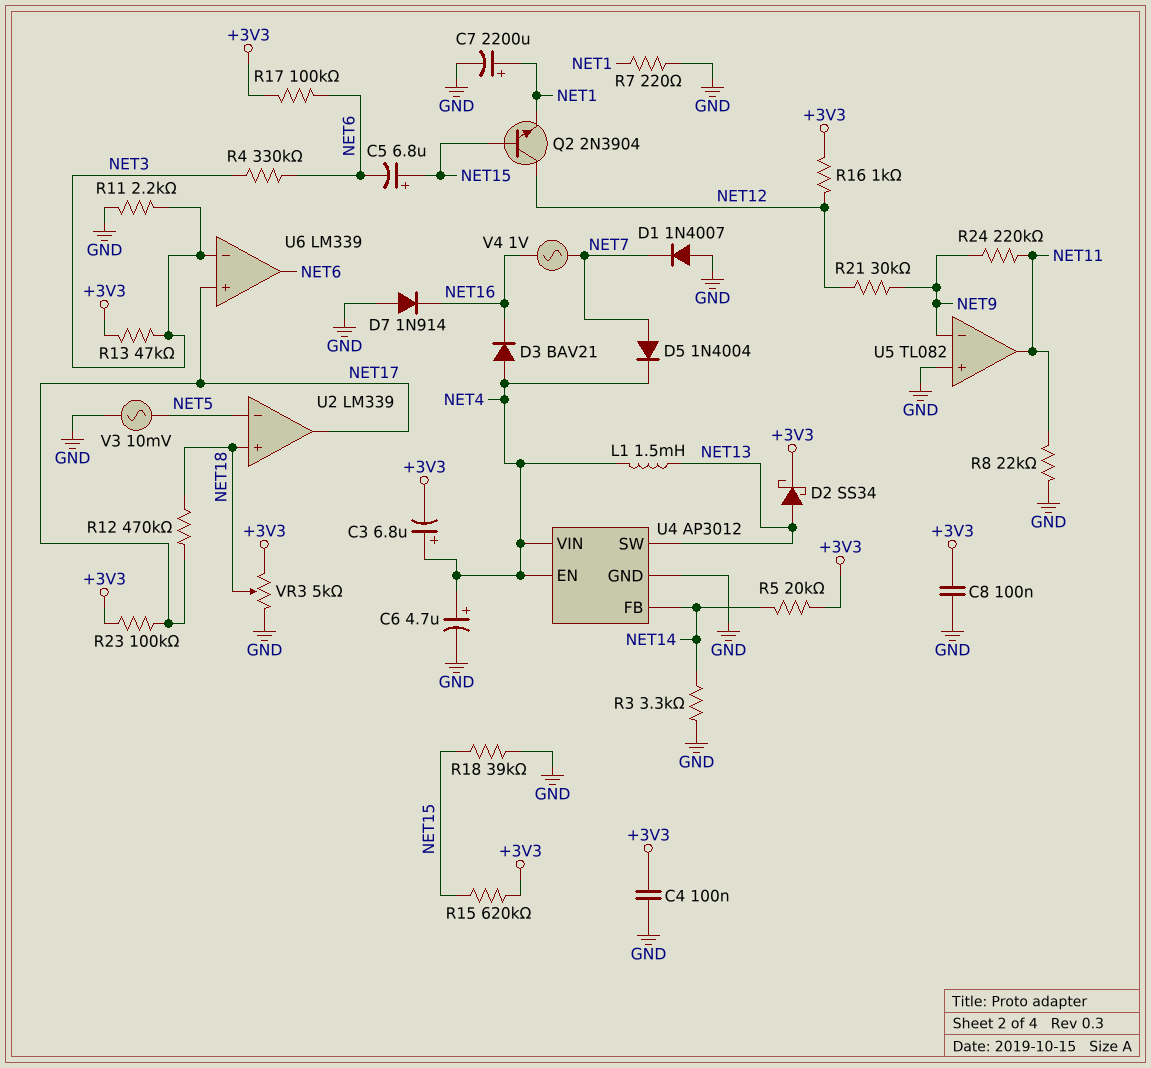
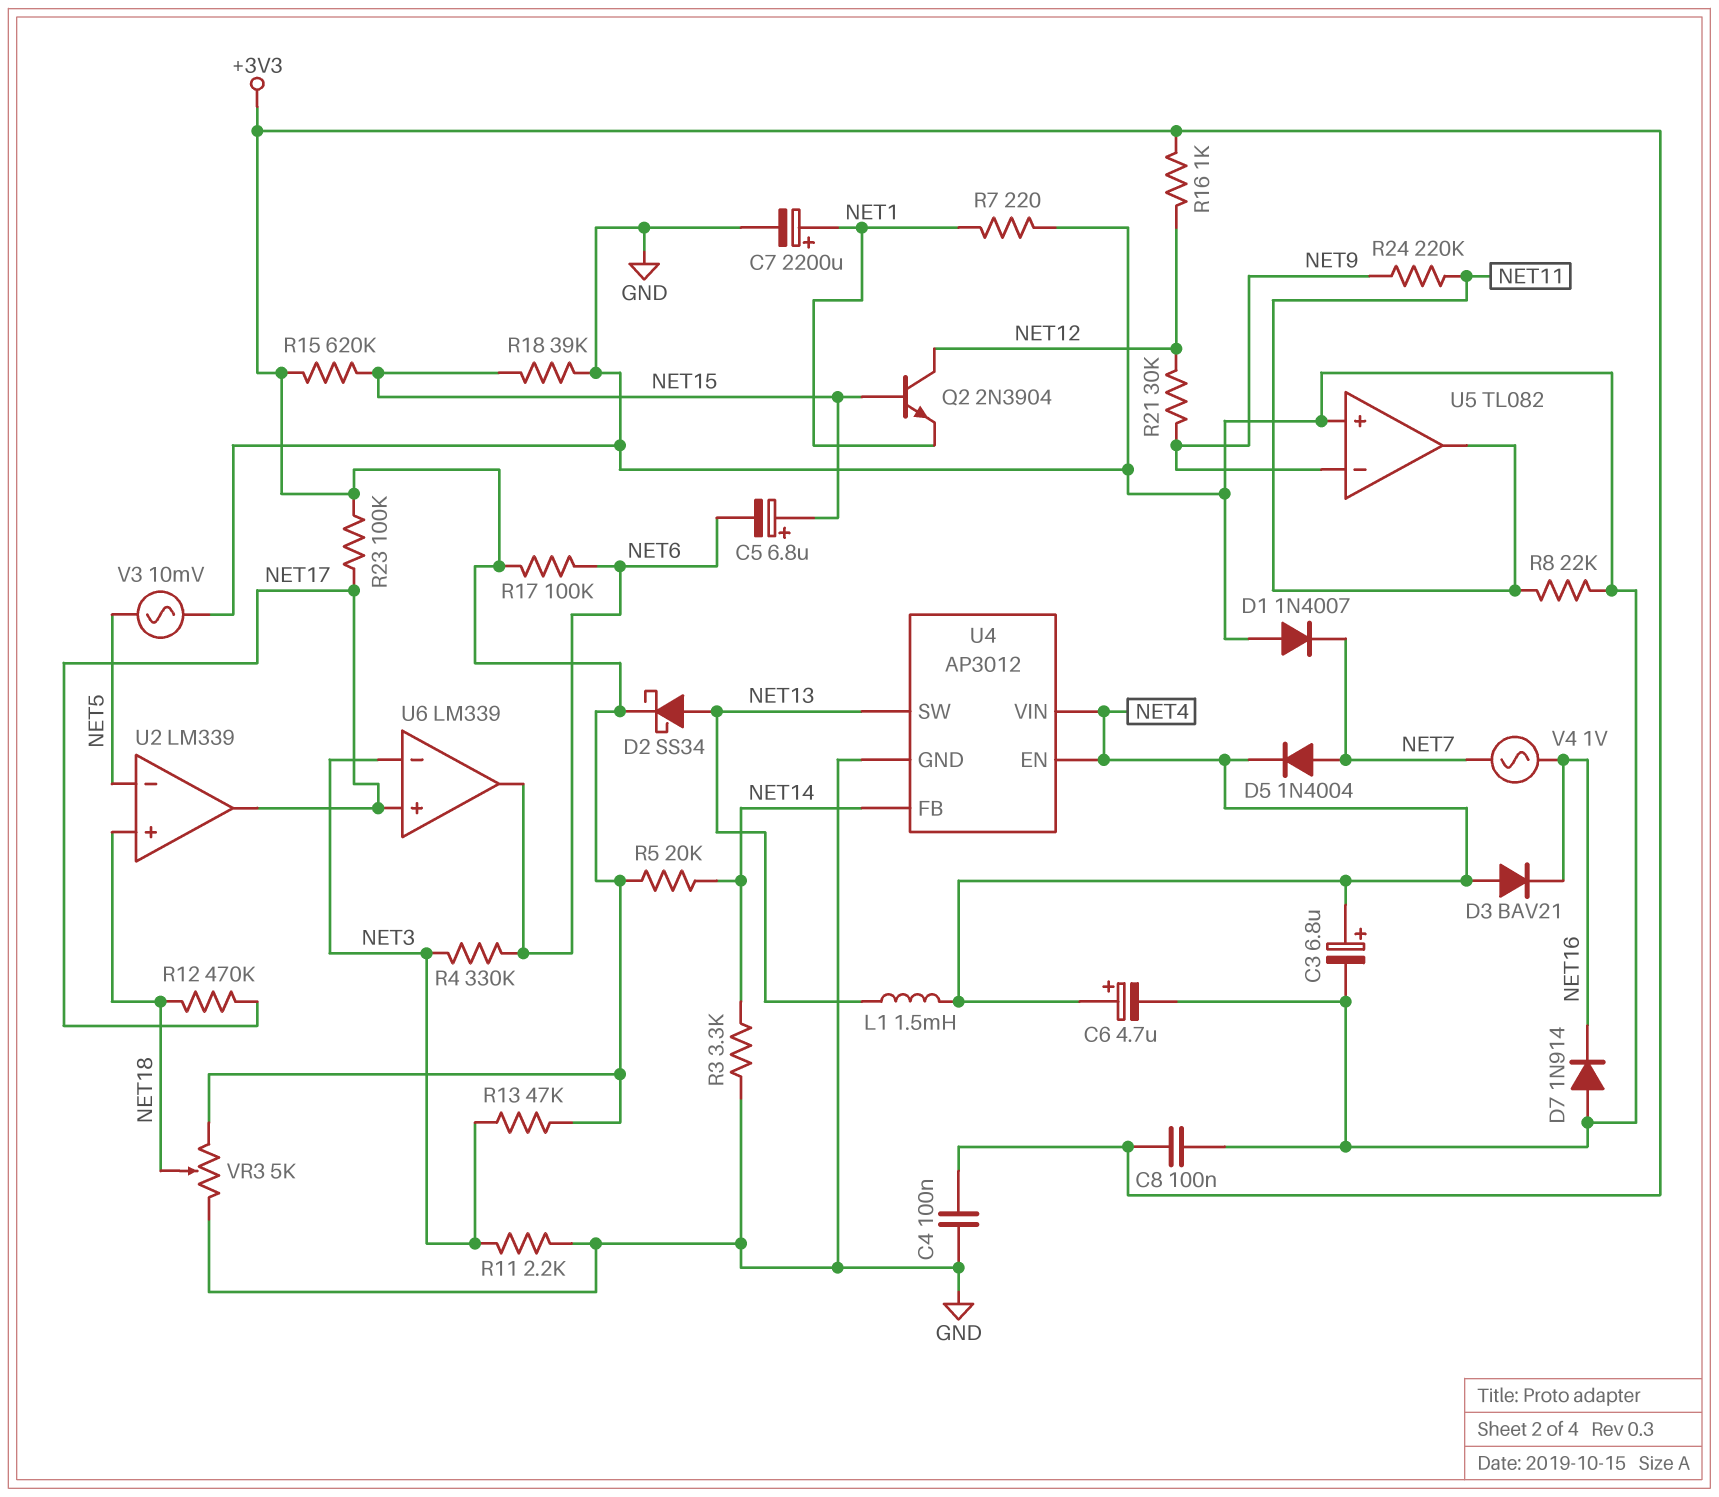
C3: 6.8uF (plus NET4, minus +3V3) -> 6.8uF (plus NET4, minus GND)

